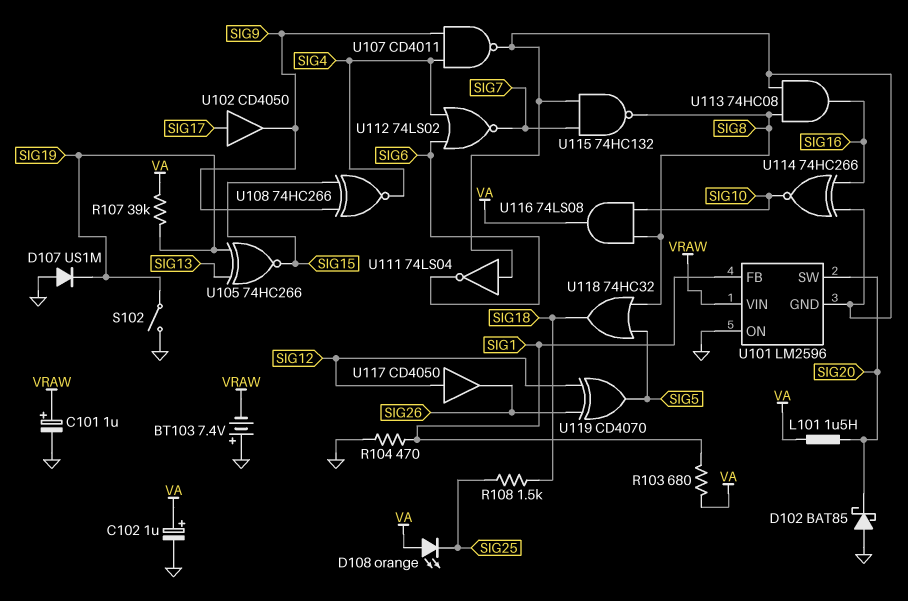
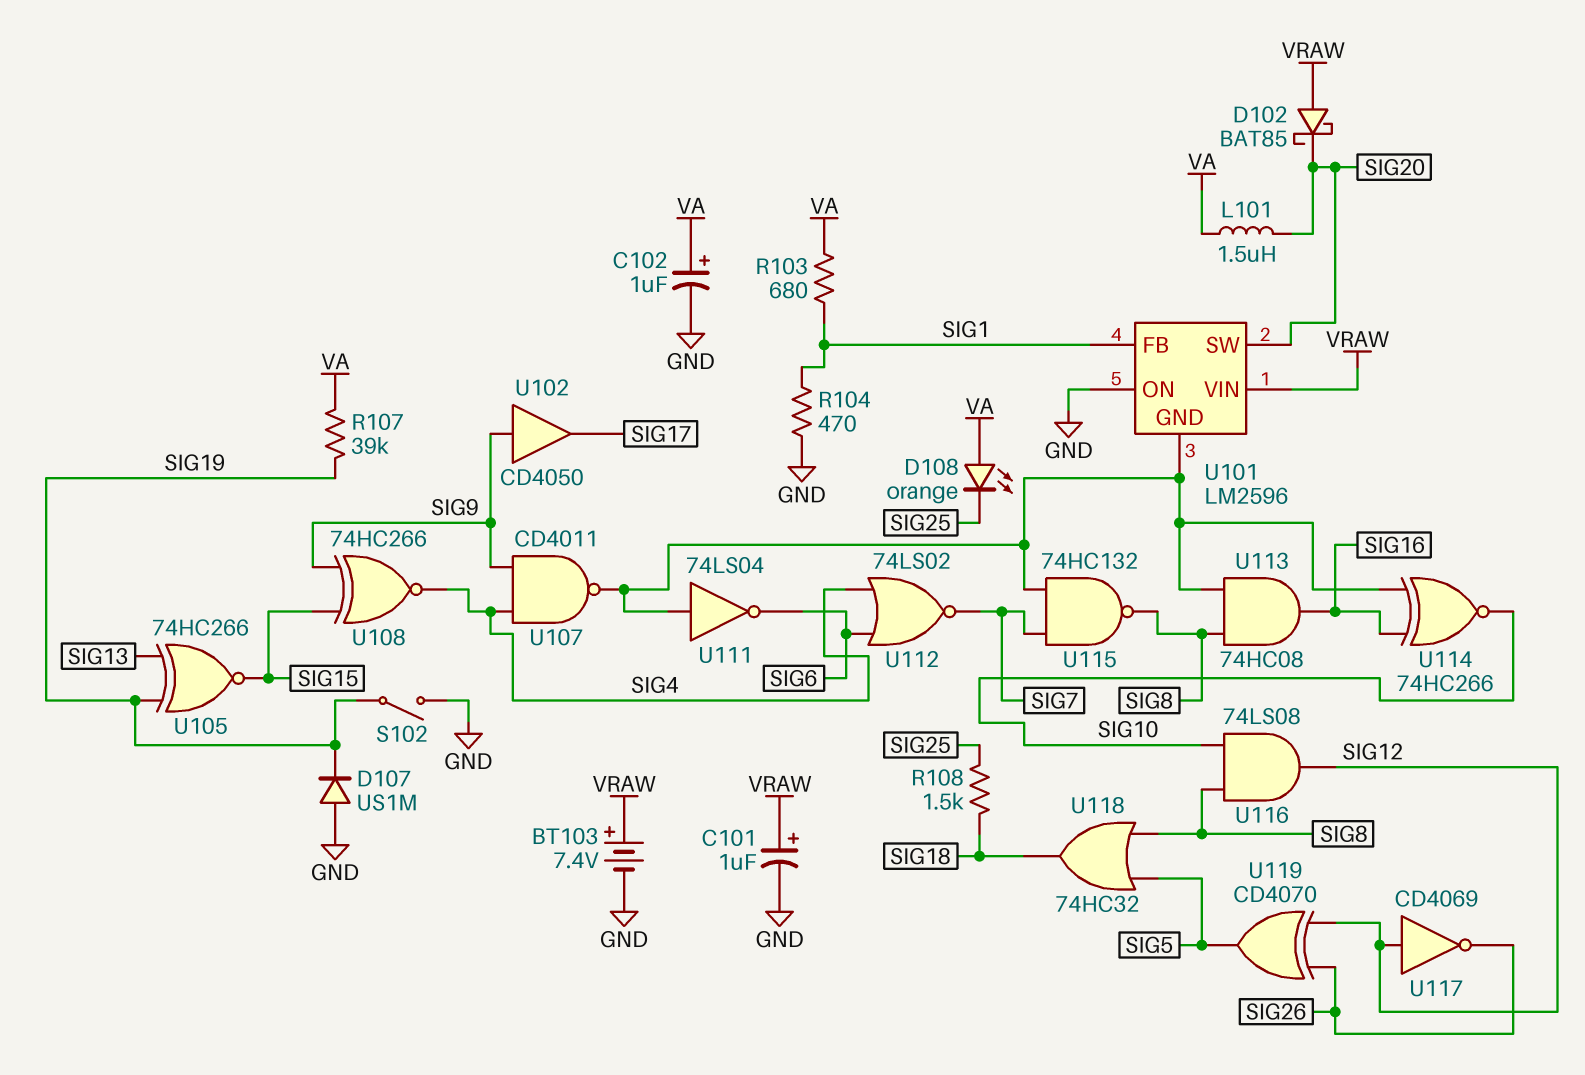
BT103: 7.4V (plus GND, minus VRAW) -> 7.4V (plus VRAW, minus GND)
D102: schottky BAT85 (A GND, K SIG20) -> schottky BAT85 (A VRAW, K SIG20)
U102: buffer CD4050 (in SIG17, out SIG9) -> buffer CD4050 (in SIG9, out SIG17)
U116: AND 74LS08 (in SIG8, in SIG10, out VA) -> AND 74LS08 (in SIG8, in SIG10, out SIG12)
U117: buffer CD4050 (in SIG12, out SIG26) -> NOT CD4069 (in SIG12, out SIG26)

